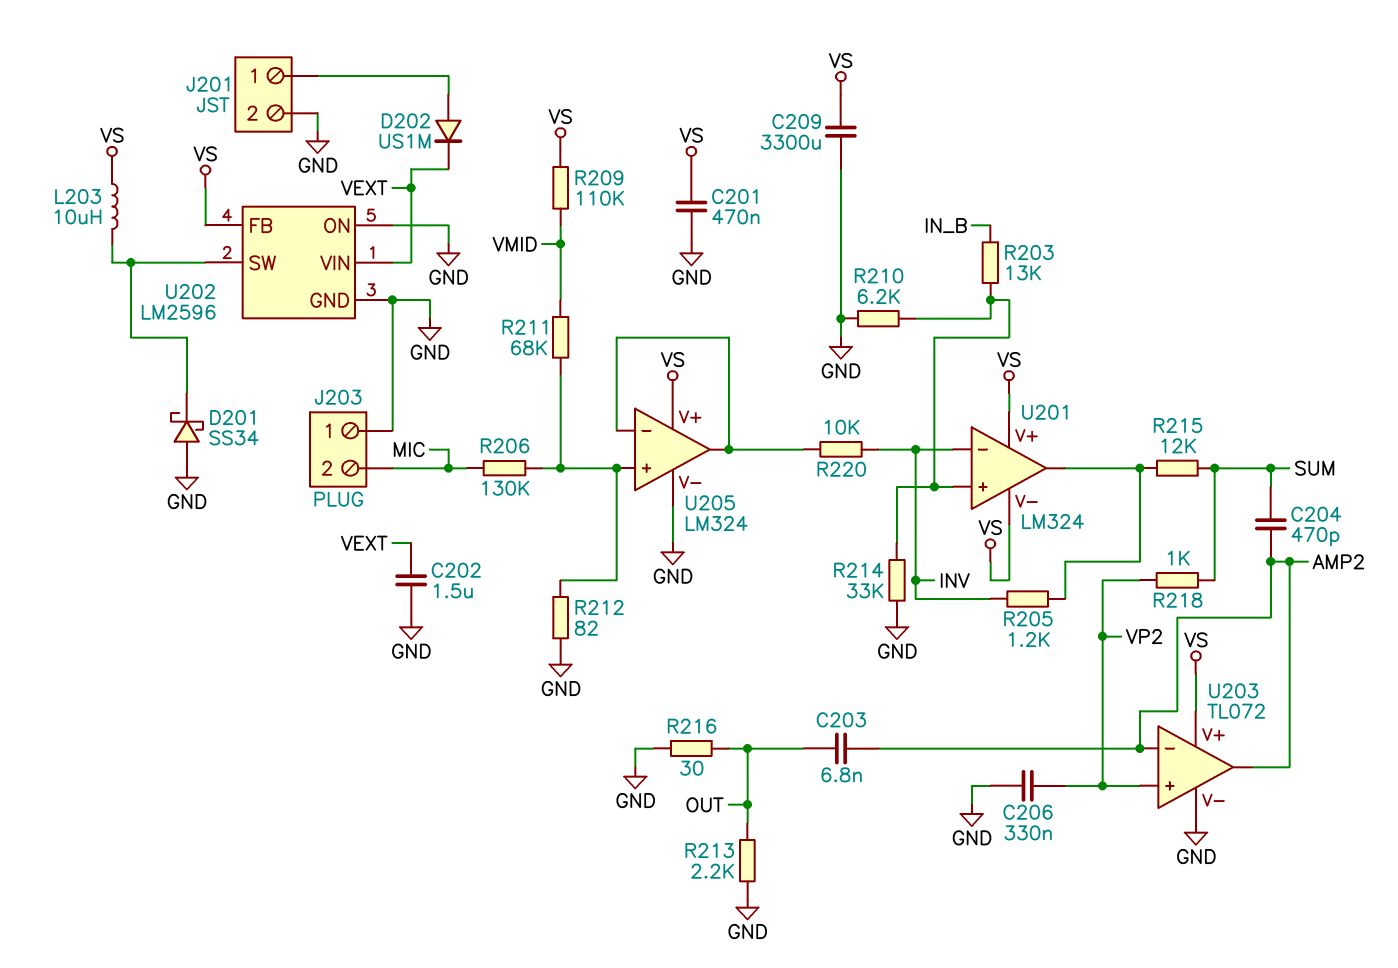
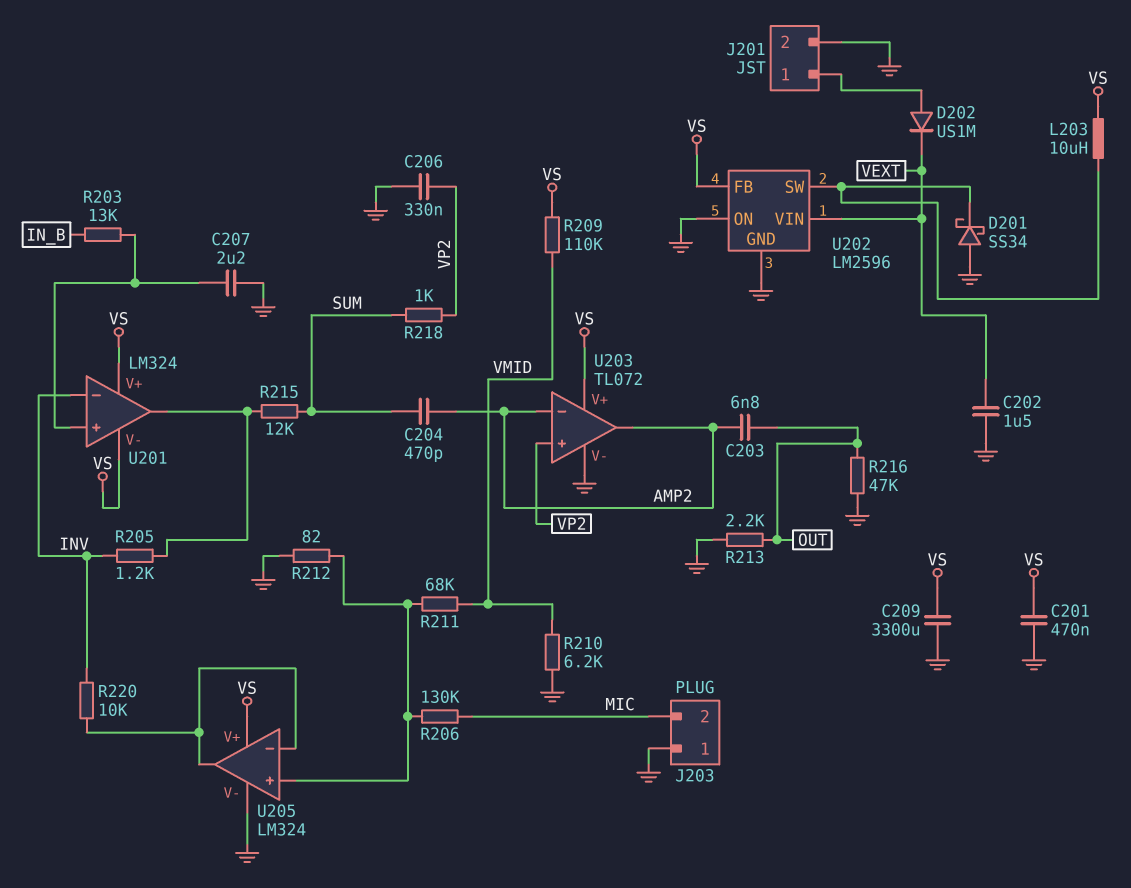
C207: none -> 2.2uF (GND, U201/in+)
R210: 6.2k (GND, U201/in+) -> 6.2k (GND, VMID)
R214: 33k (GND, U201/in+) -> none
R216: 30 (GND, OUT) -> 47k (GND, OUT)

